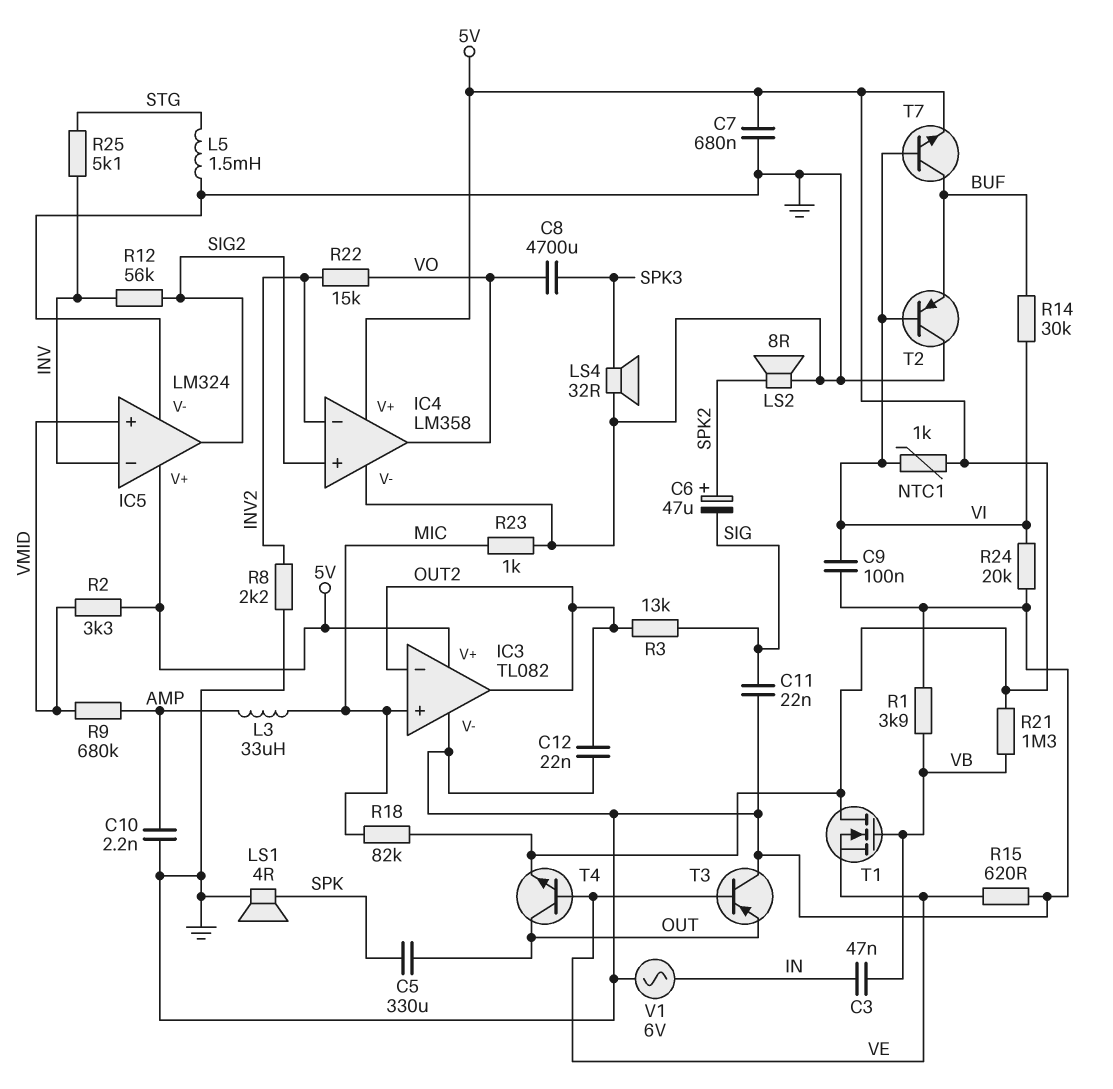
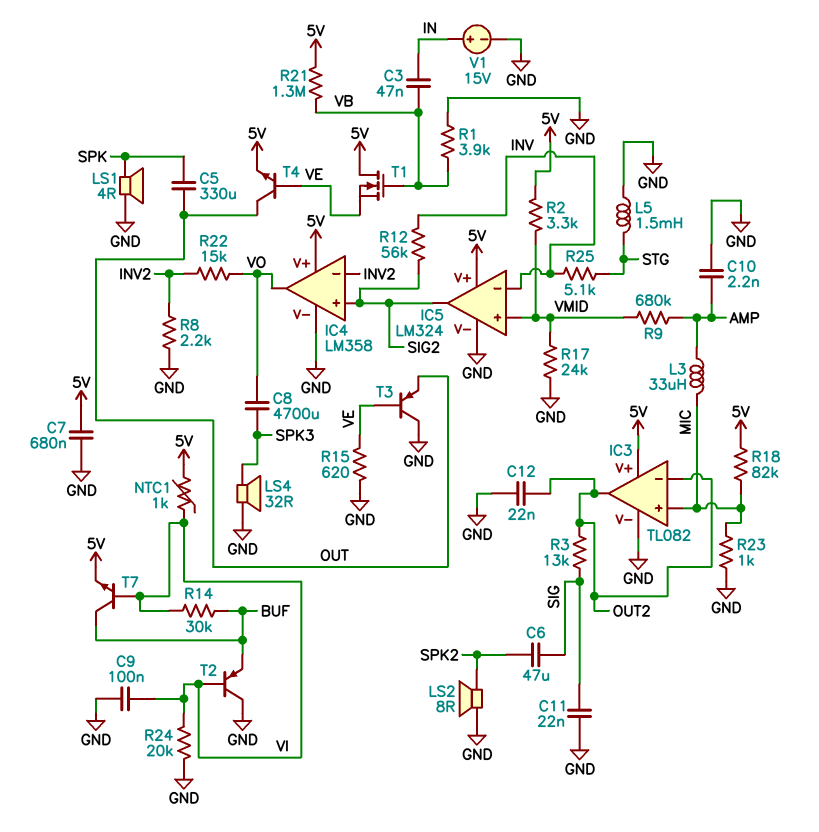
C6: 47uF (plus SPK2, minus SIG) -> 47uF (SIG, SPK2)
R17: none -> 24k (GND, VMID)
V1: AC 6V (GND, IN) -> 15V (plus IN, minus GND)

